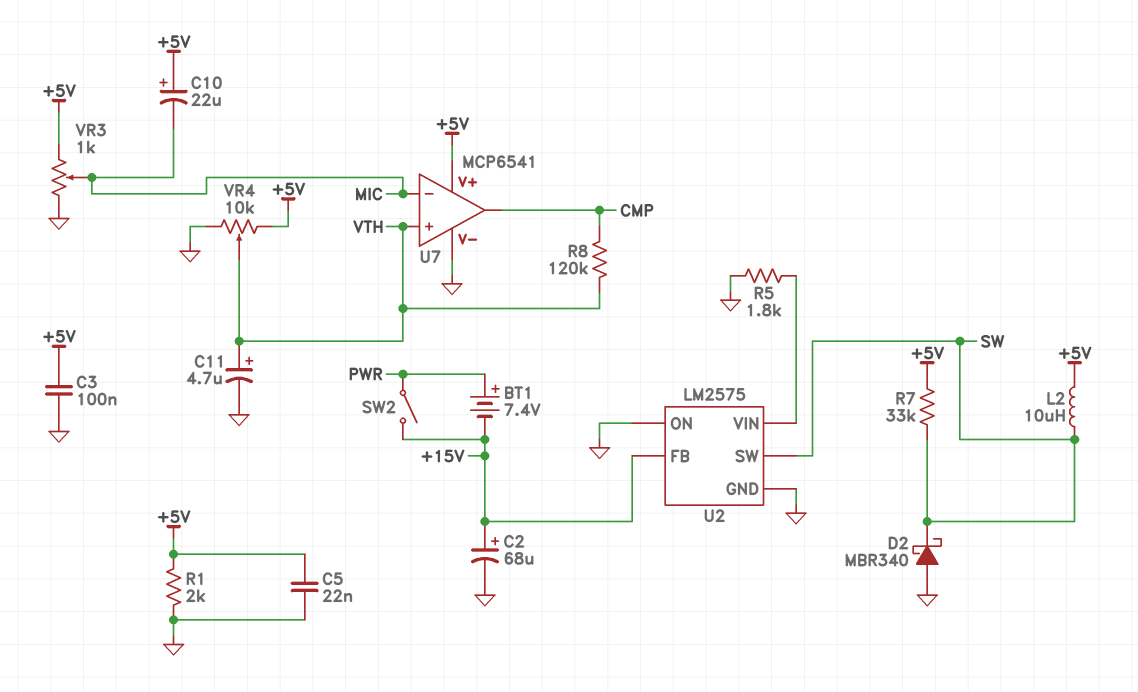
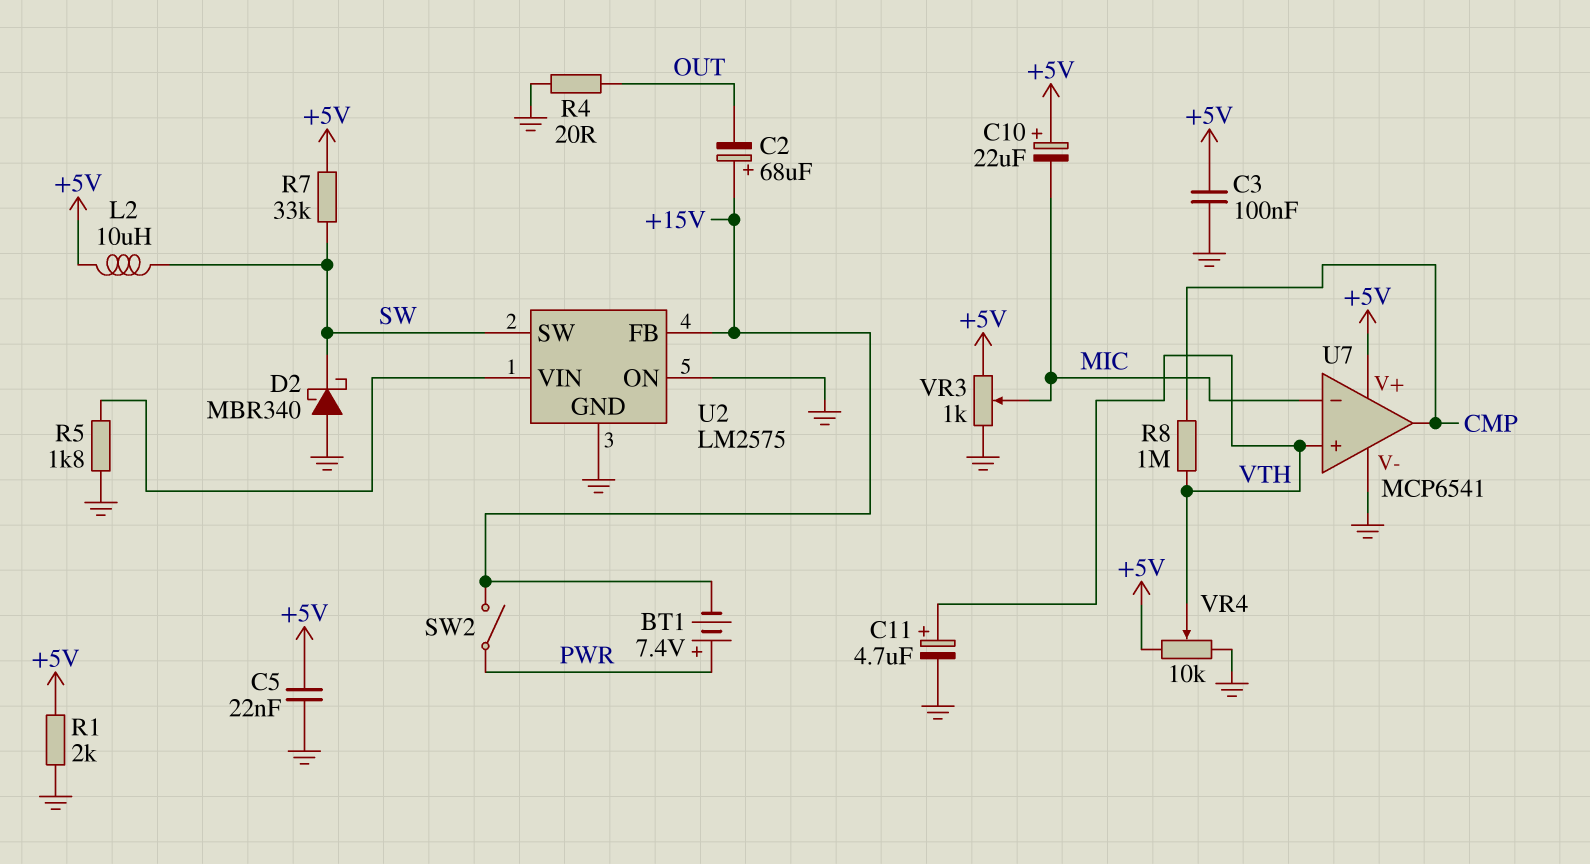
C2: 68uF (plus +15V, minus GND) -> 68uF (plus +15V, minus OUT)
R4: none -> 20 (GND, OUT)
R8: 120k (CMP, VTH) -> 1M (CMP, VTH)

